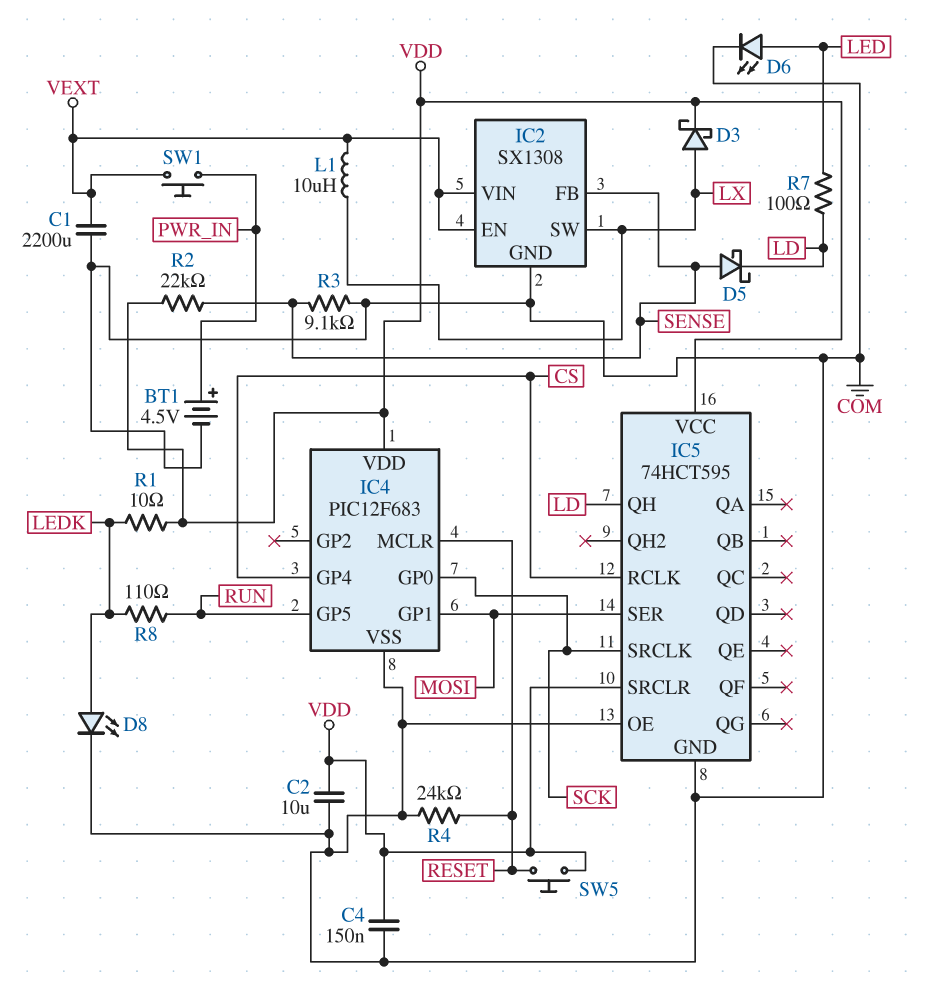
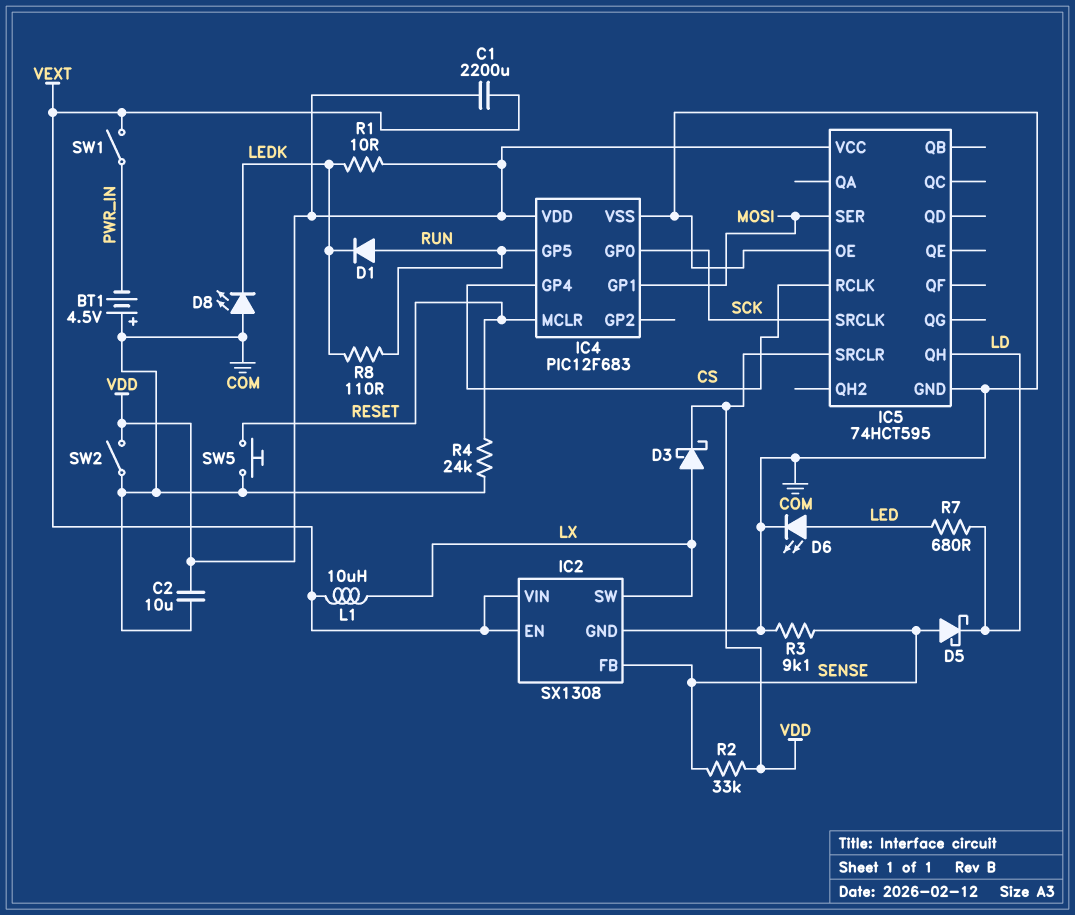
BT1: 4.5V (plus PWR_IN, minus COM) -> 4.5V (plus COM, minus PWR_IN)
C1: 2200uF (COM, VEXT) -> 2200uF (VDD, VEXT)
C4: 150nF (COM, VDD) -> none
D1: none -> diode (A RUN, K LEDK)
D8: LED (A LEDK, K COM) -> LED (A COM, K LEDK)
R2: 22k (SENSE, VDD) -> 33k (SENSE, VDD)
R7: 100 (LD, LED) -> 680 (LD, LED)
SW1: button (PWR_IN, VEXT) -> switch (PWR_IN, VEXT)
SW2: none -> switch (COM, VDD)
SW5: button (RESET, VDD) -> button (COM, RESET)

